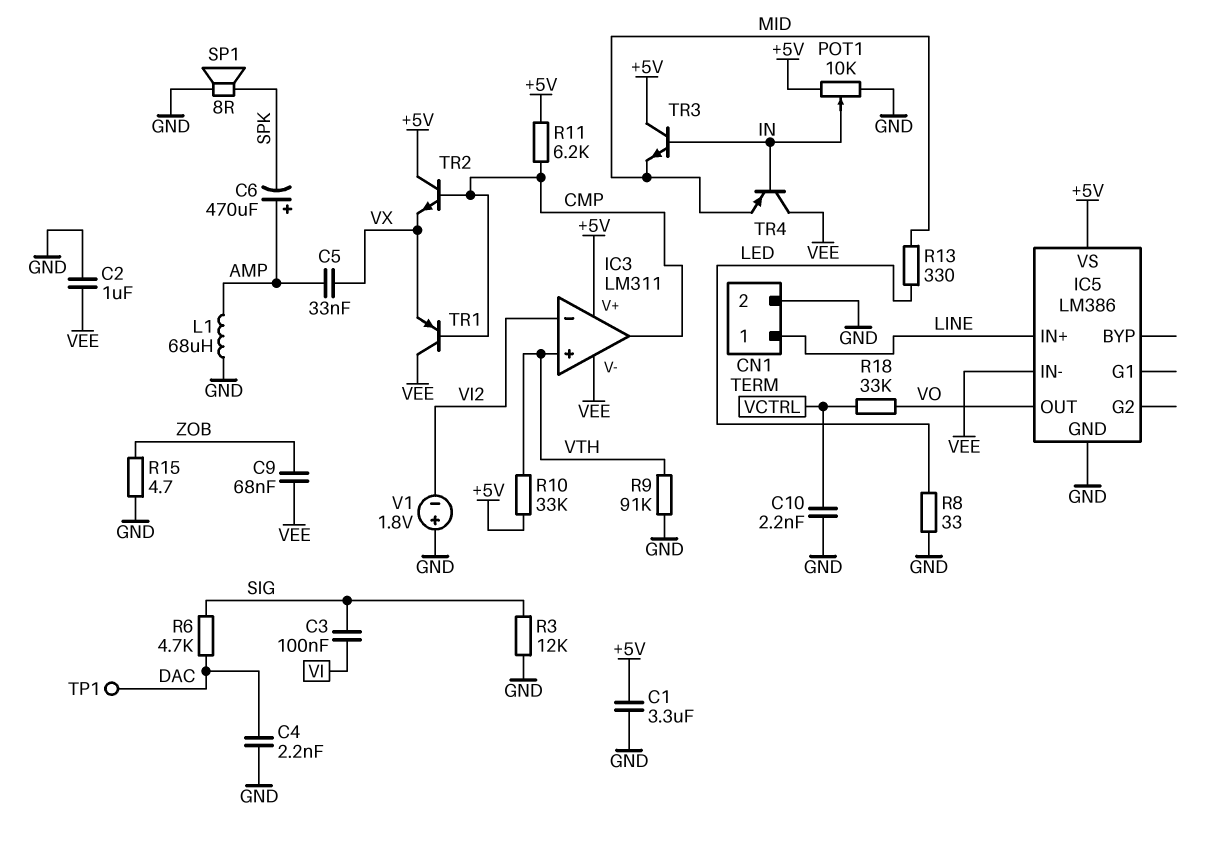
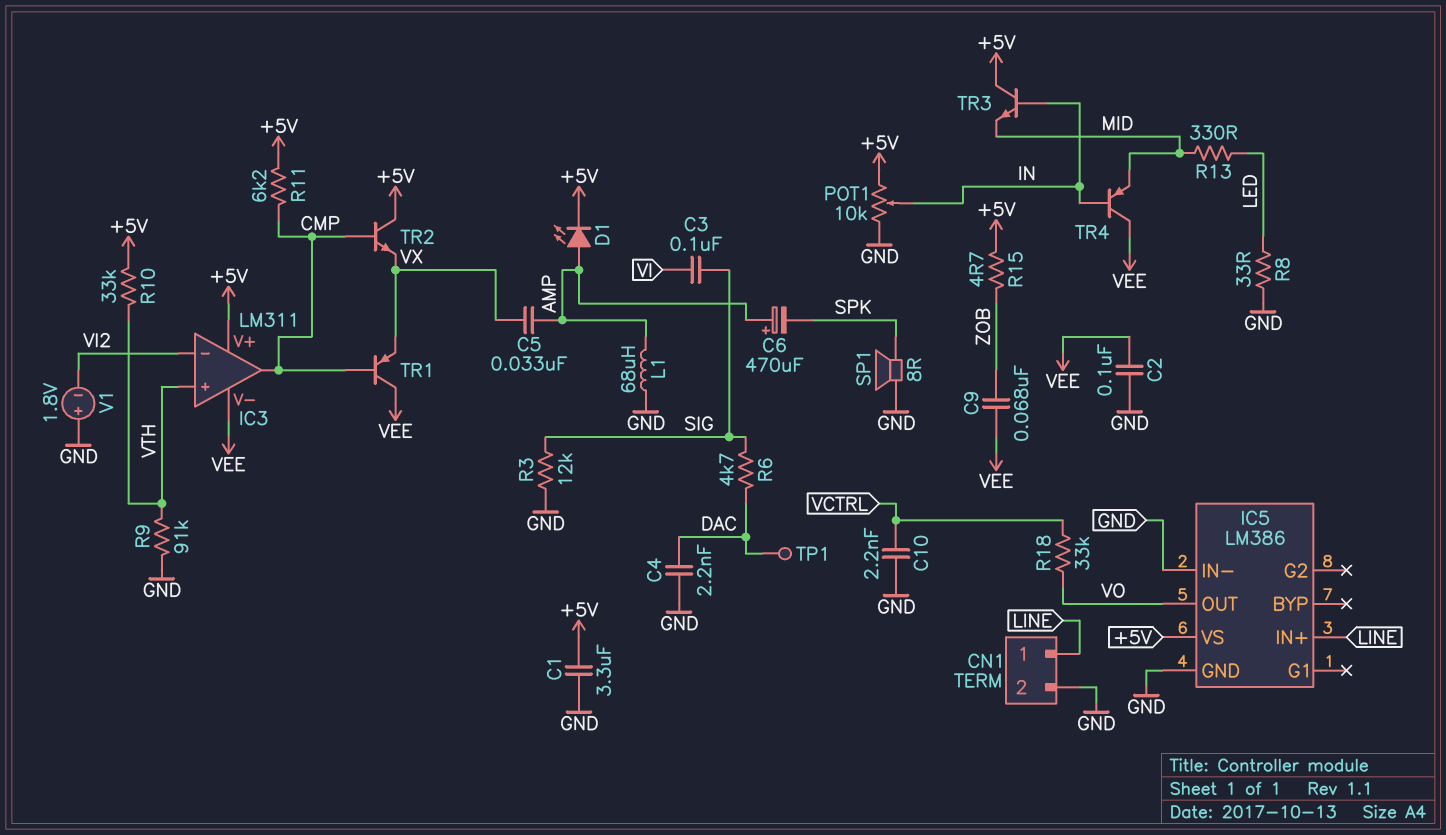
C2: 1uF (GND, VEE) -> 100nF (GND, VEE)
D1: none -> LED (A AMP, K +5V)
IC5 pin IN-: VEE -> GND
R15: 4.7 (GND, ZOB) -> 4.7 (+5V, ZOB)

